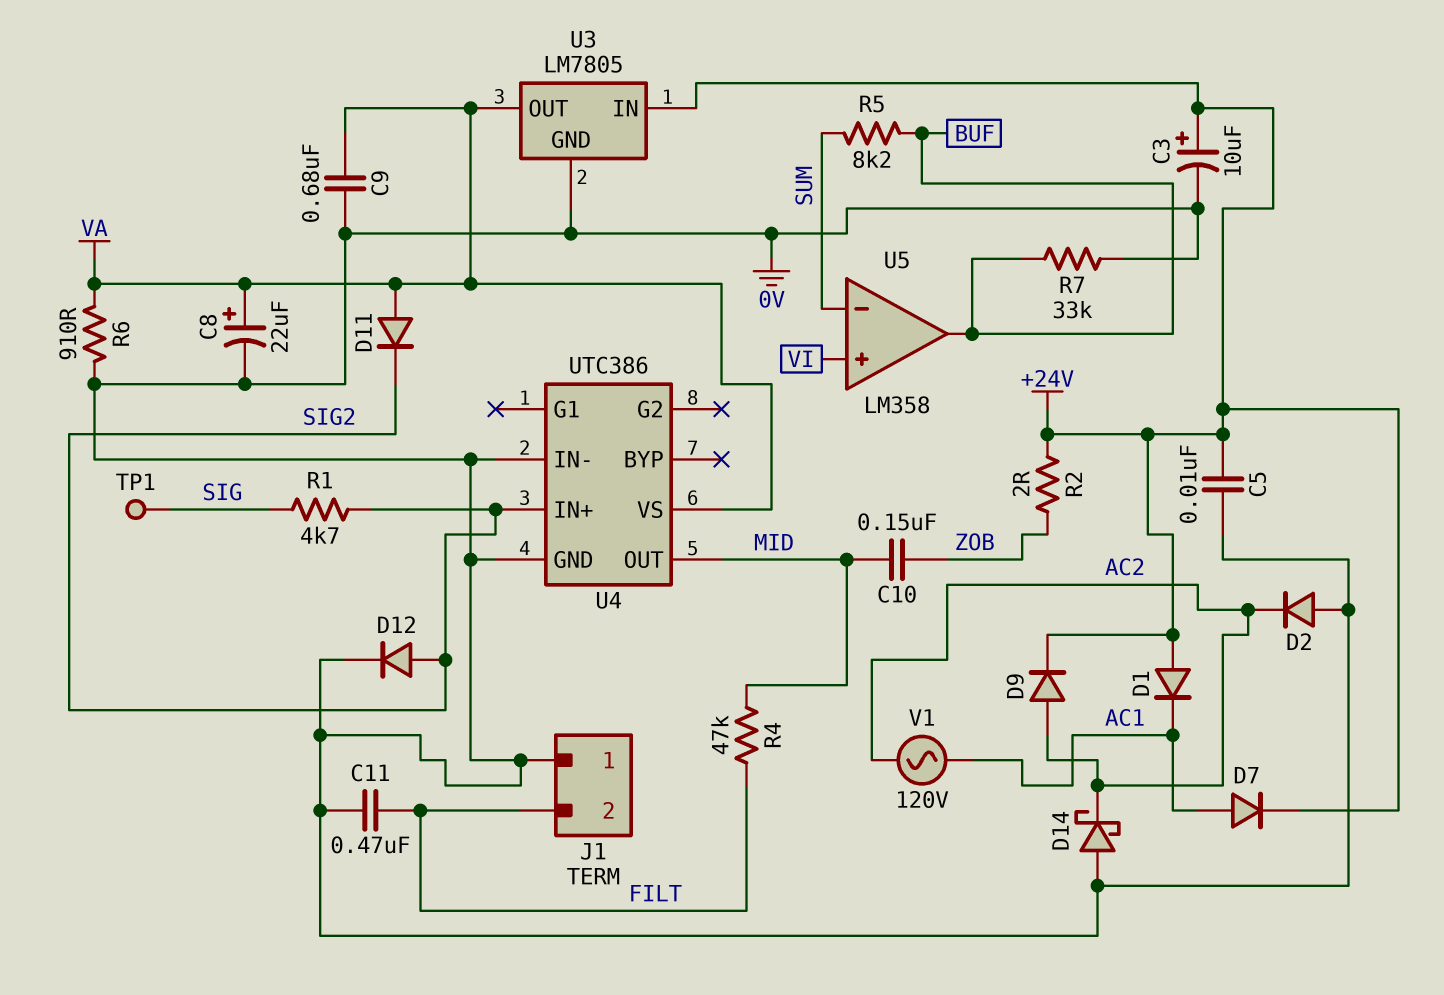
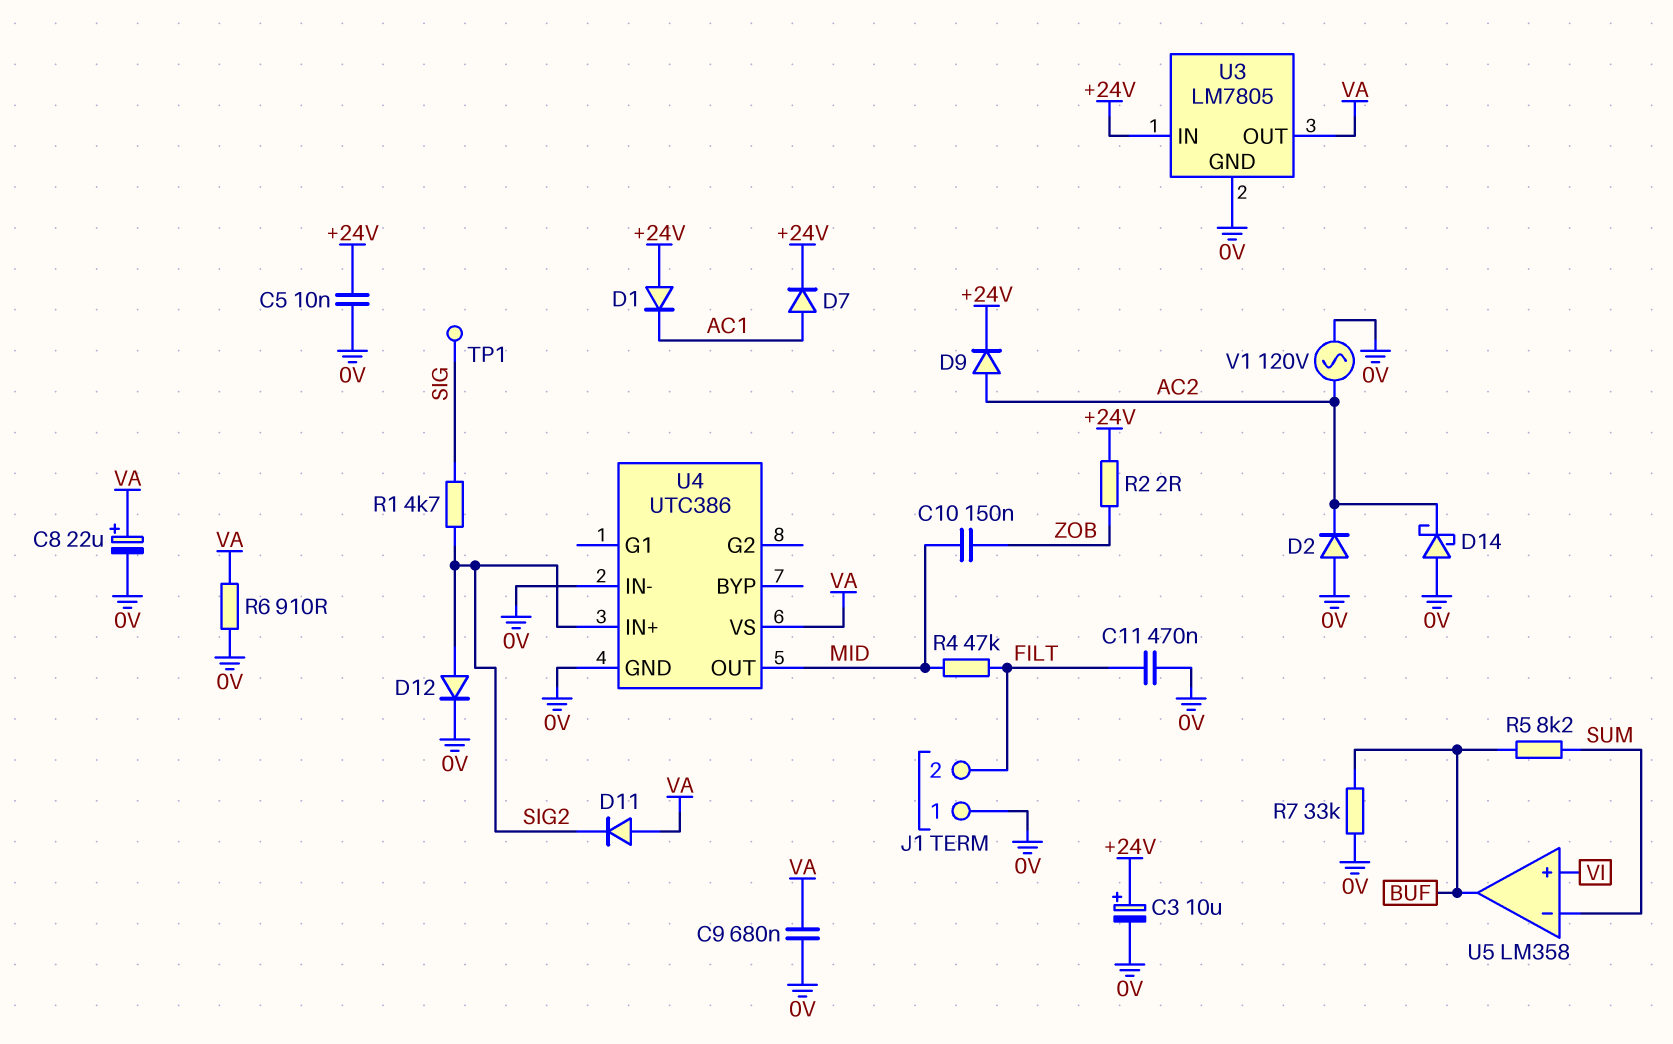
V1: AC 120V (AC1, AC2) -> AC 120V (0V, AC2)

